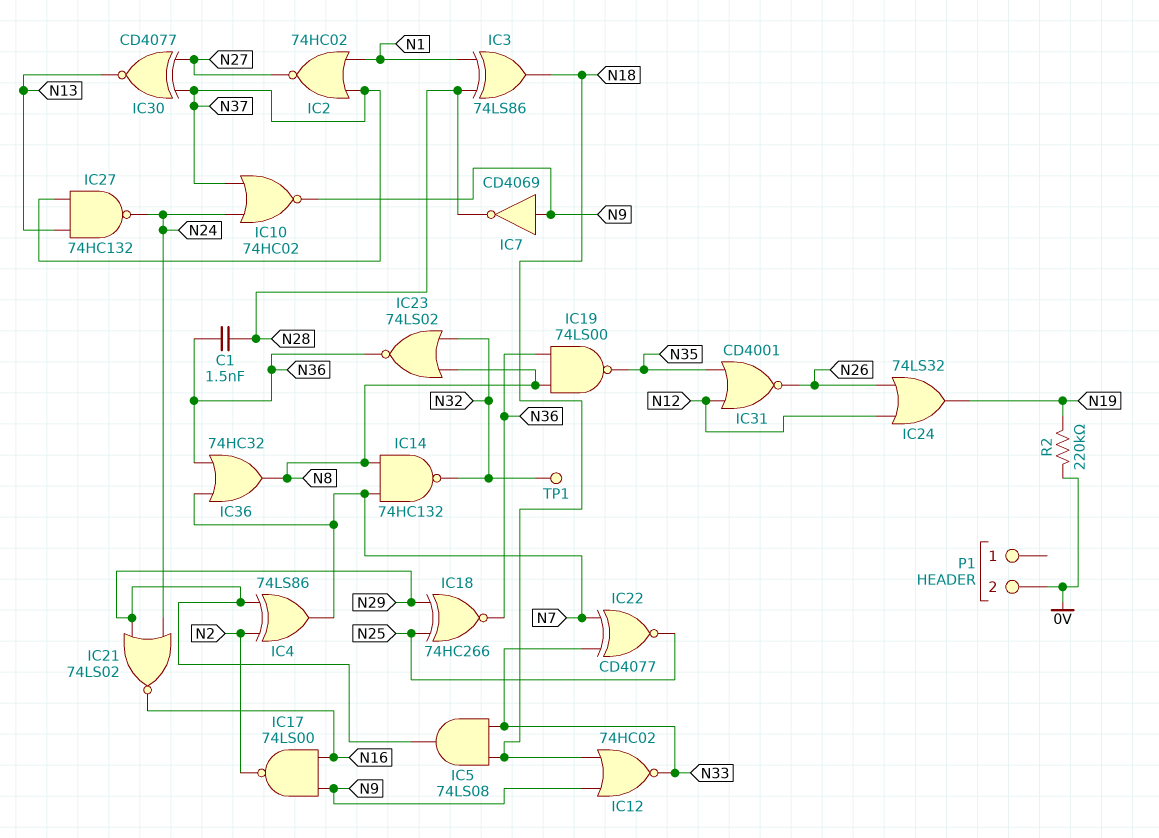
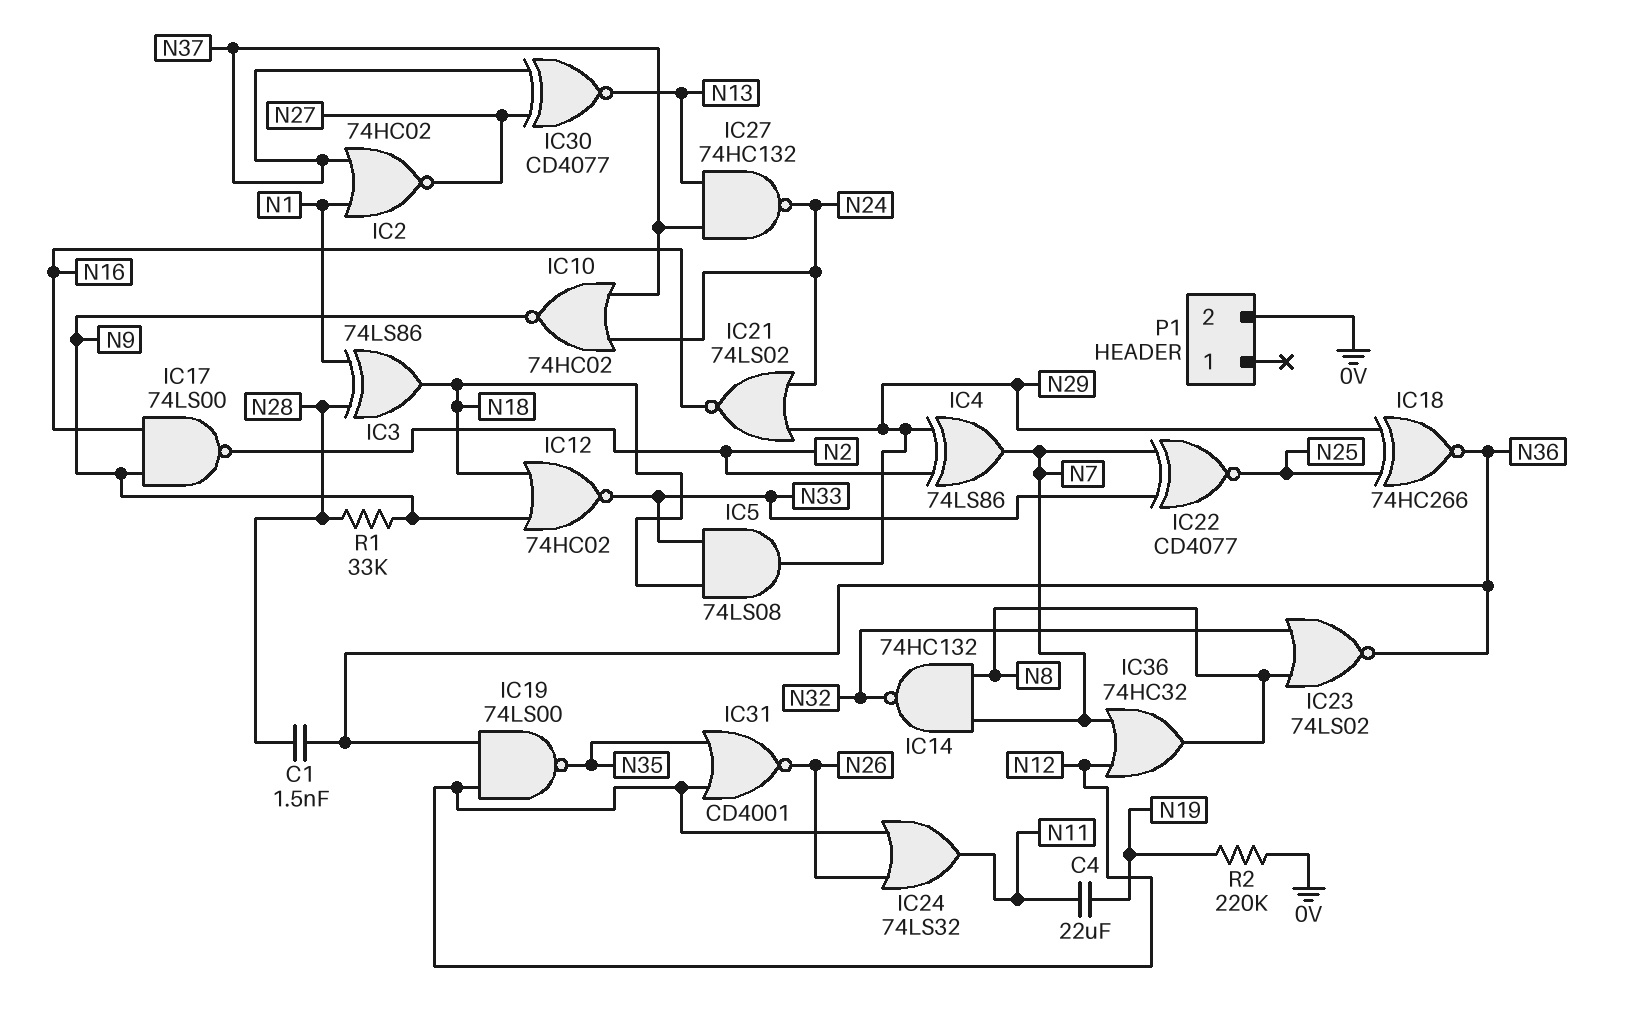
C4: none -> 22uF (N11, N19)
IC7: NOT CD4069 (in N9, out N28) -> none
IC19: NAND 74LS00 (in N8, in N36, out N35) -> NAND 74LS00 (in N12, in N36, out N35)
IC24: OR 74LS32 (in N12, in N26, out N19) -> OR 74LS32 (in N12, in N26, out N11)
IC36: OR 74HC32 (in N7, in N36, out N8) -> OR 74HC32 (in N7, in N12, out N8)
R1: none -> 33k (N9, N28)
TP1: test point (N32) -> none

